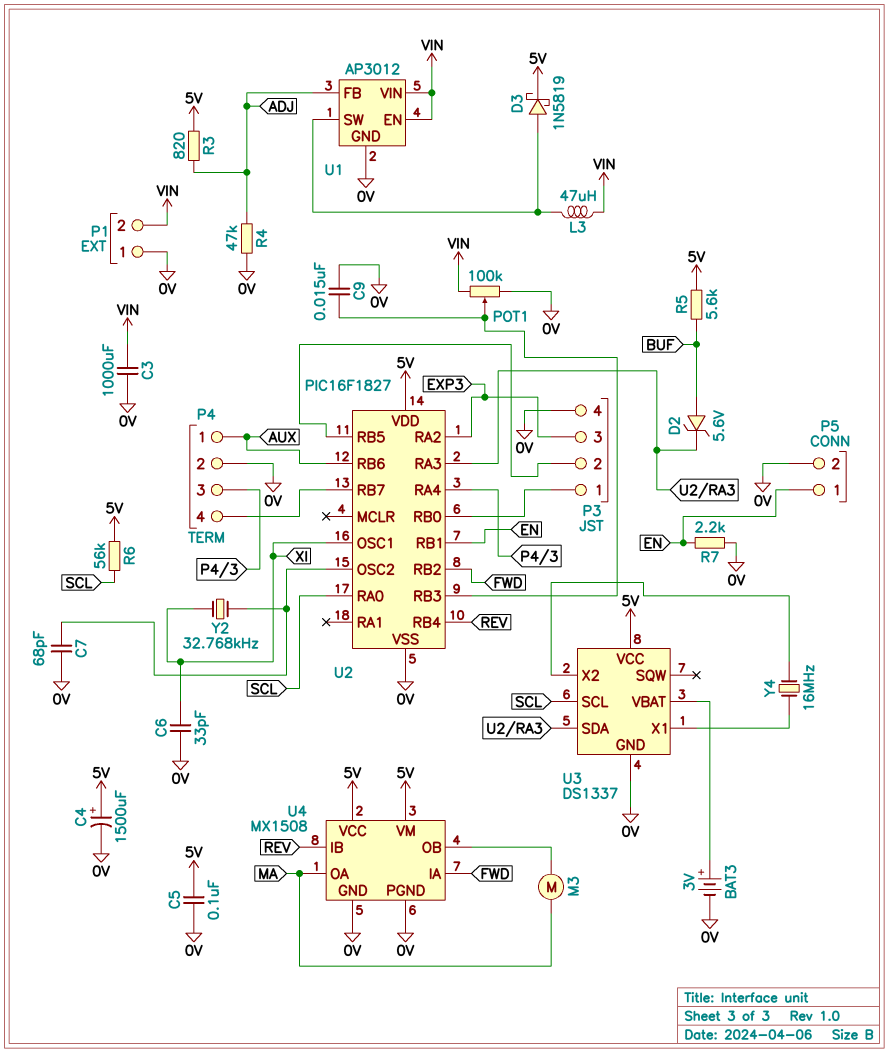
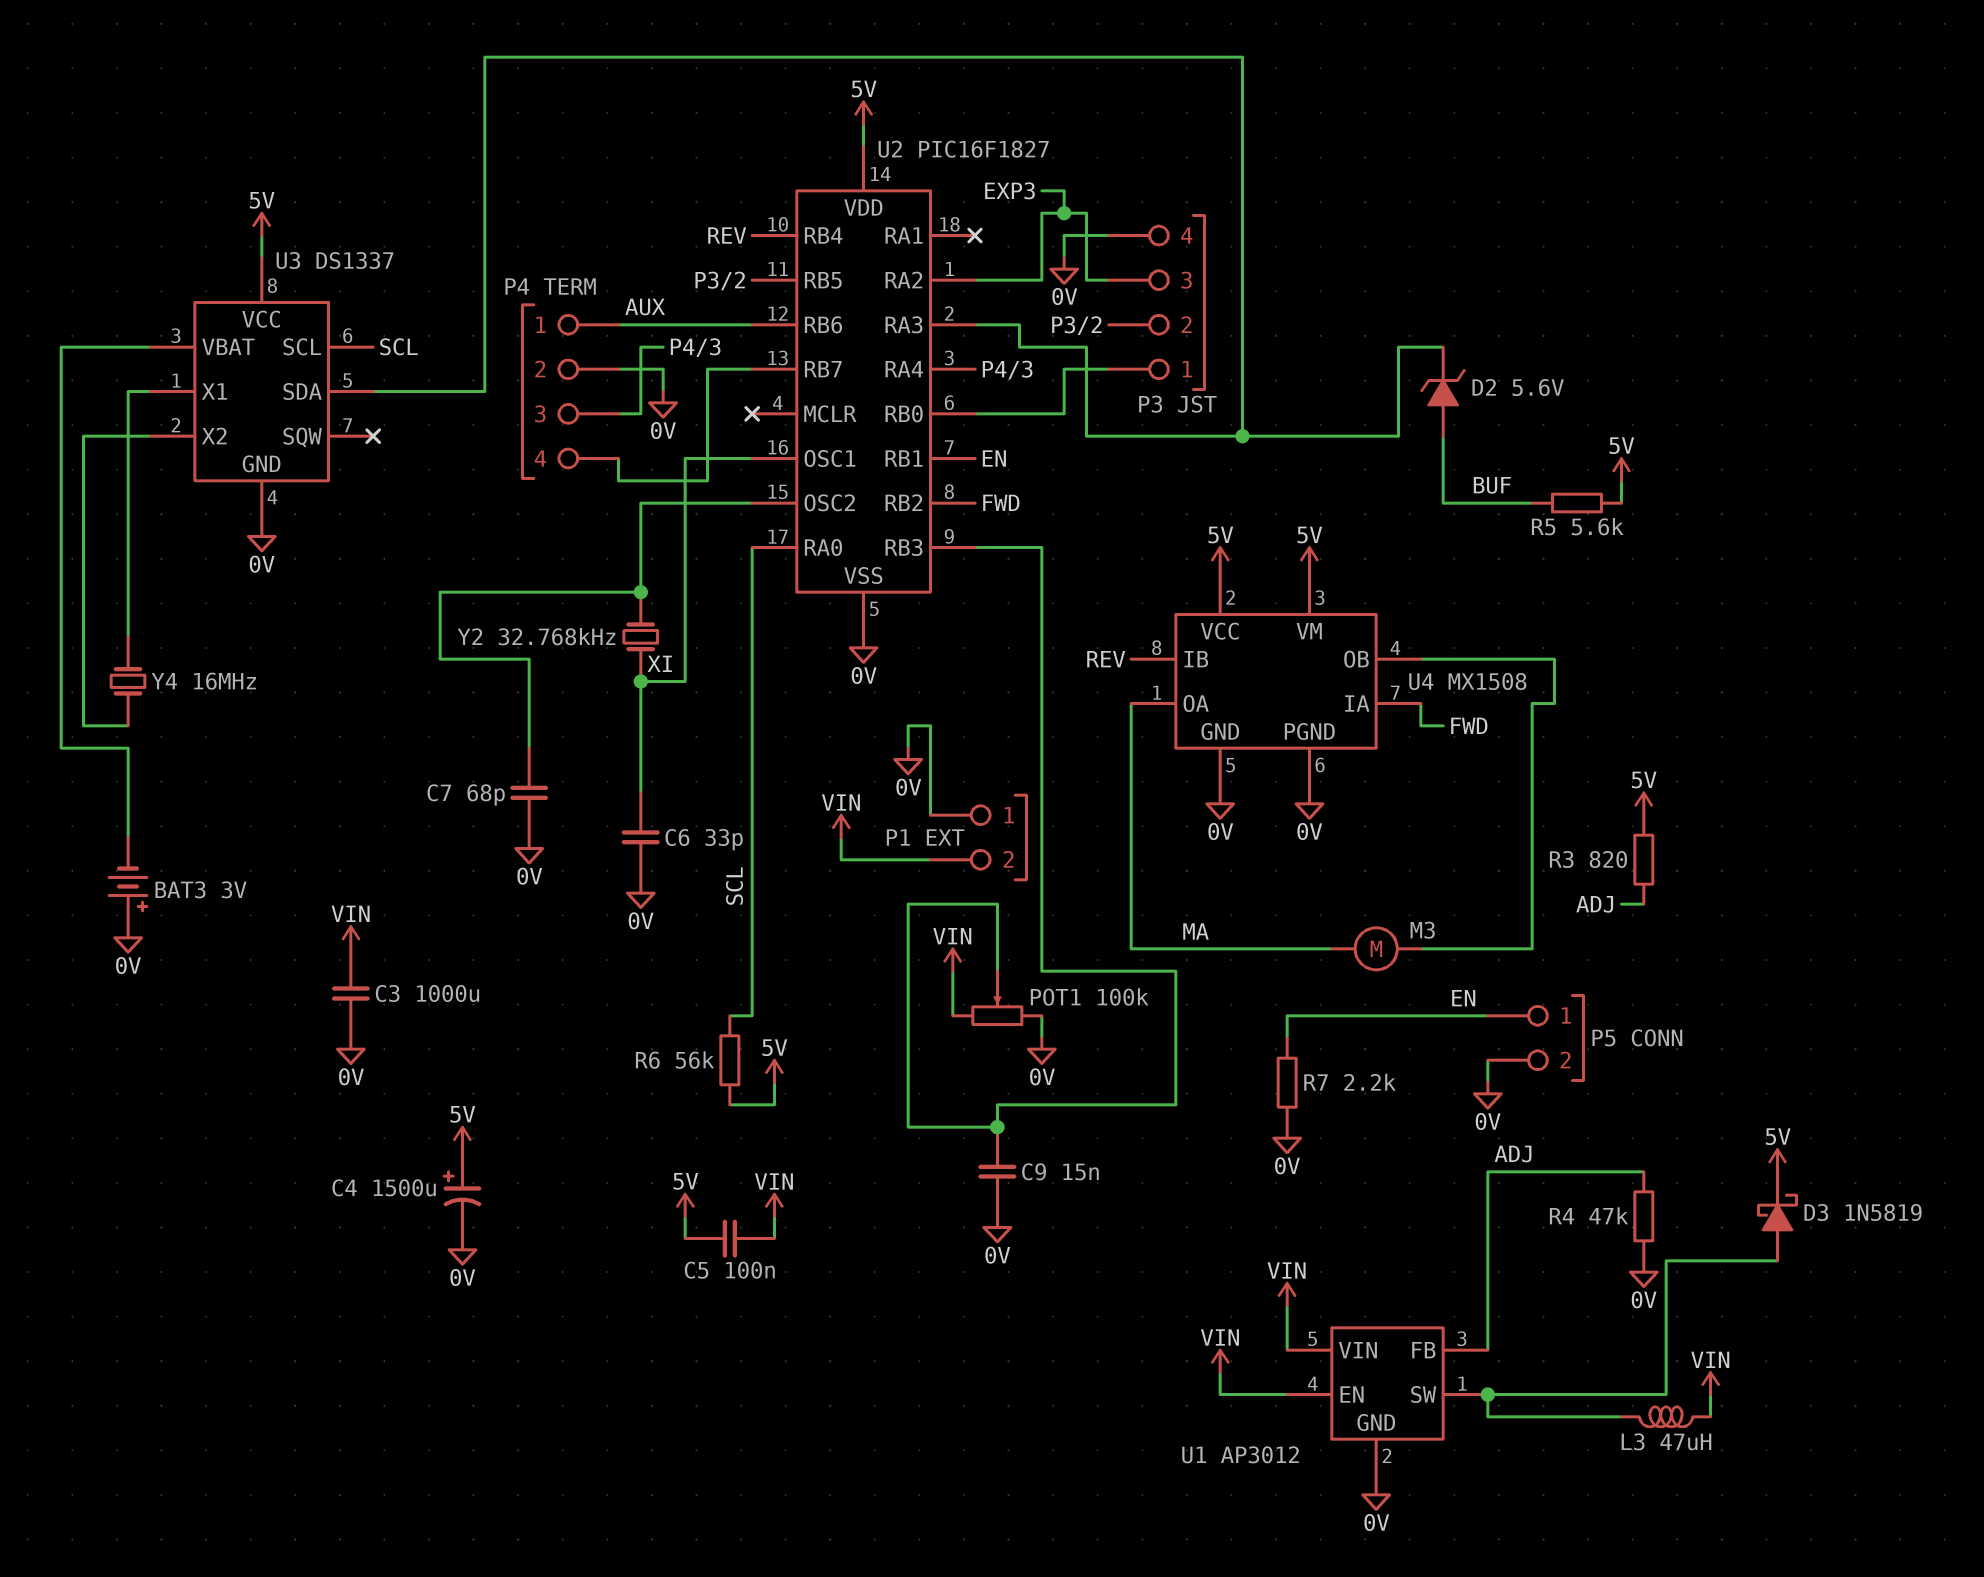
BAT3: 3V (plus U3/VBAT, minus 0V) -> 3V (plus 0V, minus U3/VBAT)
C5: 100nF (0V, 5V) -> 100nF (5V, VIN)

